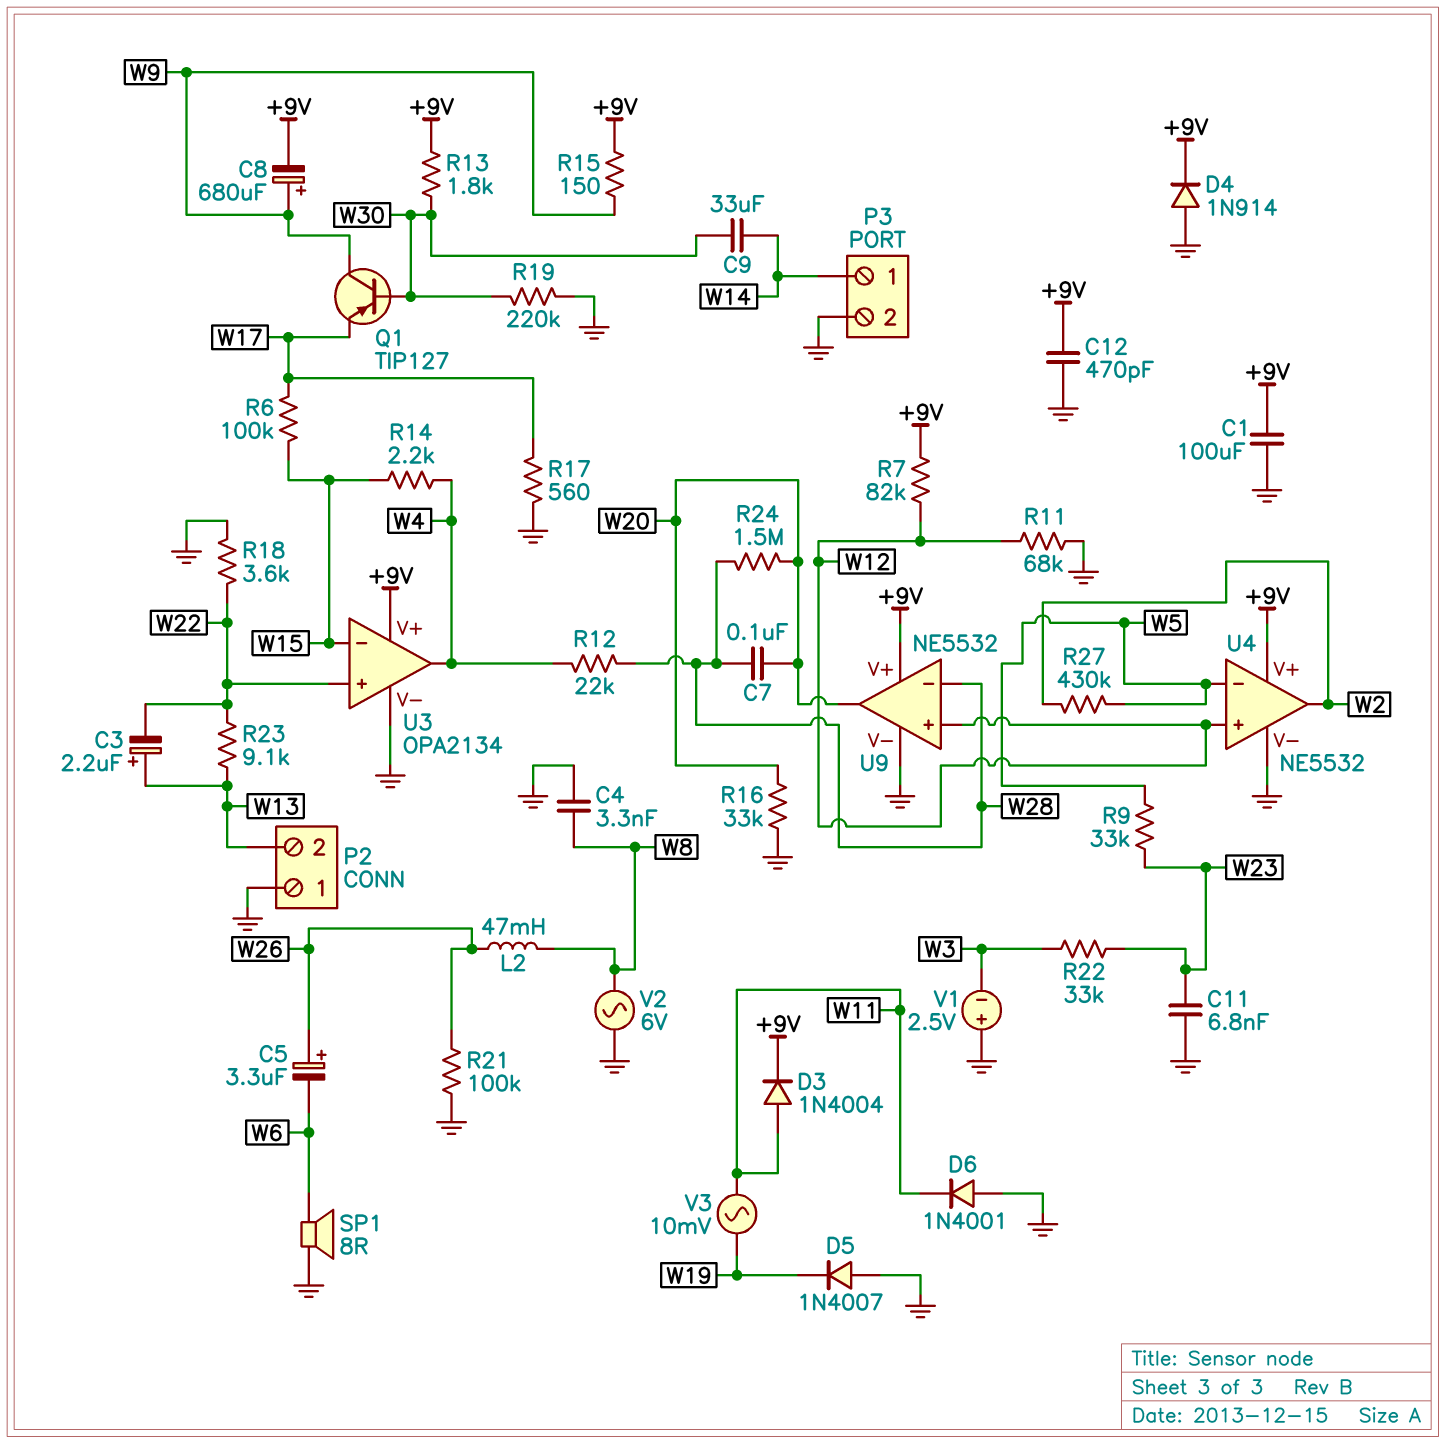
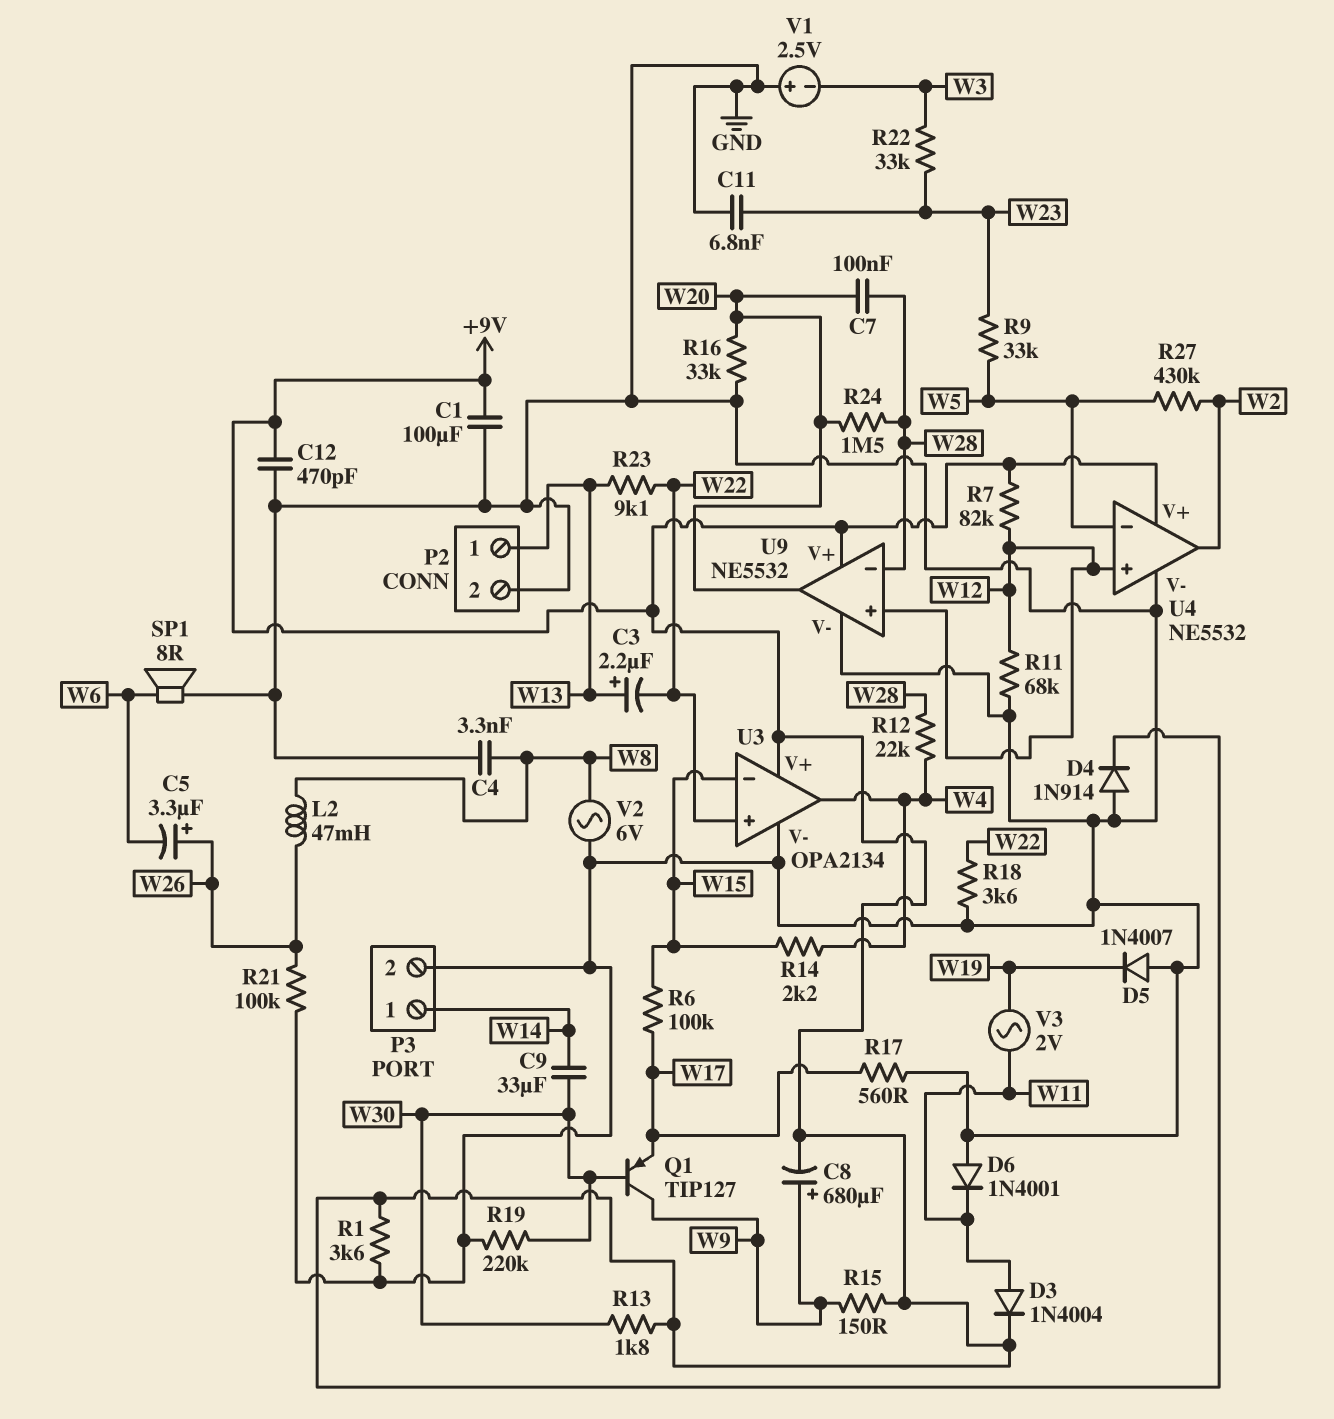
P2 pin 1: GND -> W13
P2 pin 2: W13 -> GND
R1: none -> 3.6k (+9V, GND)
V3: AC 10mV (W11, W19) -> AC 2V (W11, W19)

